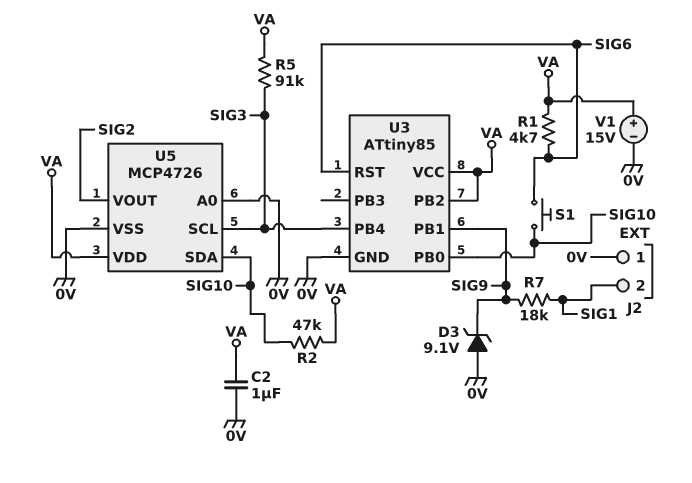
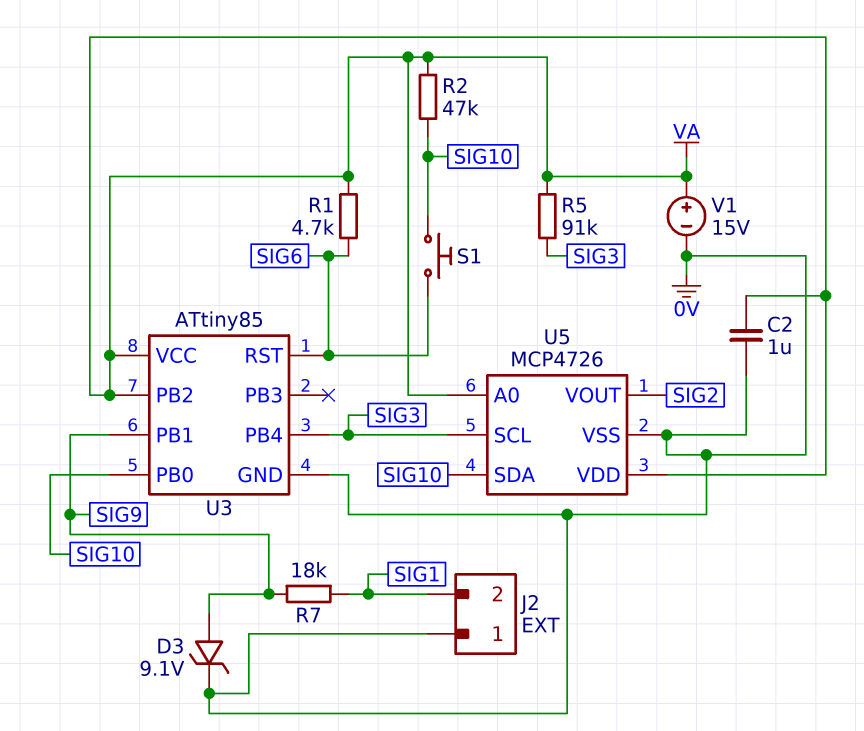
D3: zener 9.1V (A 0V, K SIG9) -> zener 9.1V (A SIG9, K 0V)
U5 pin A0: 0V -> VA

